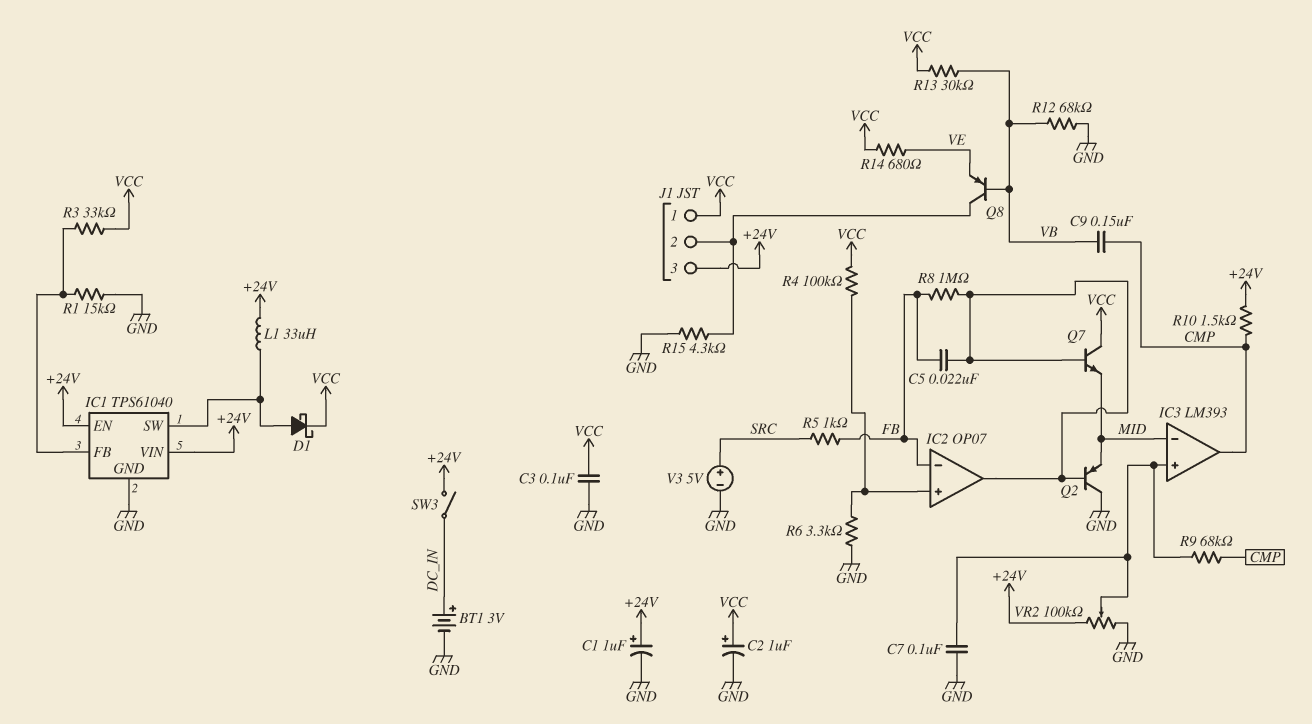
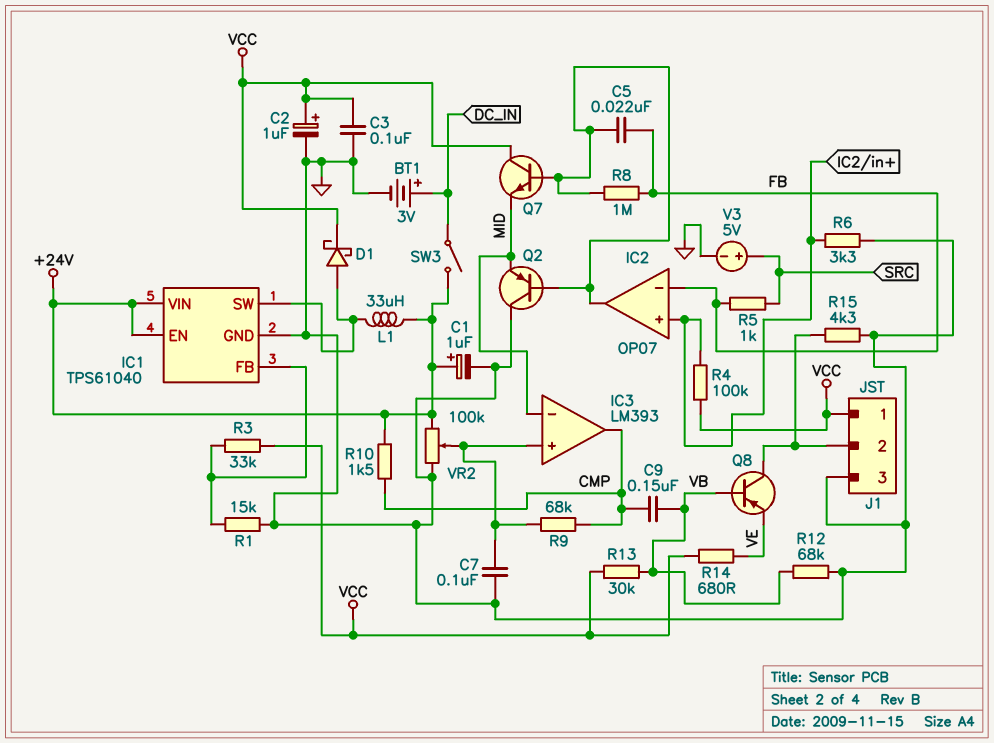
J1 pin 3: +24V -> GND

